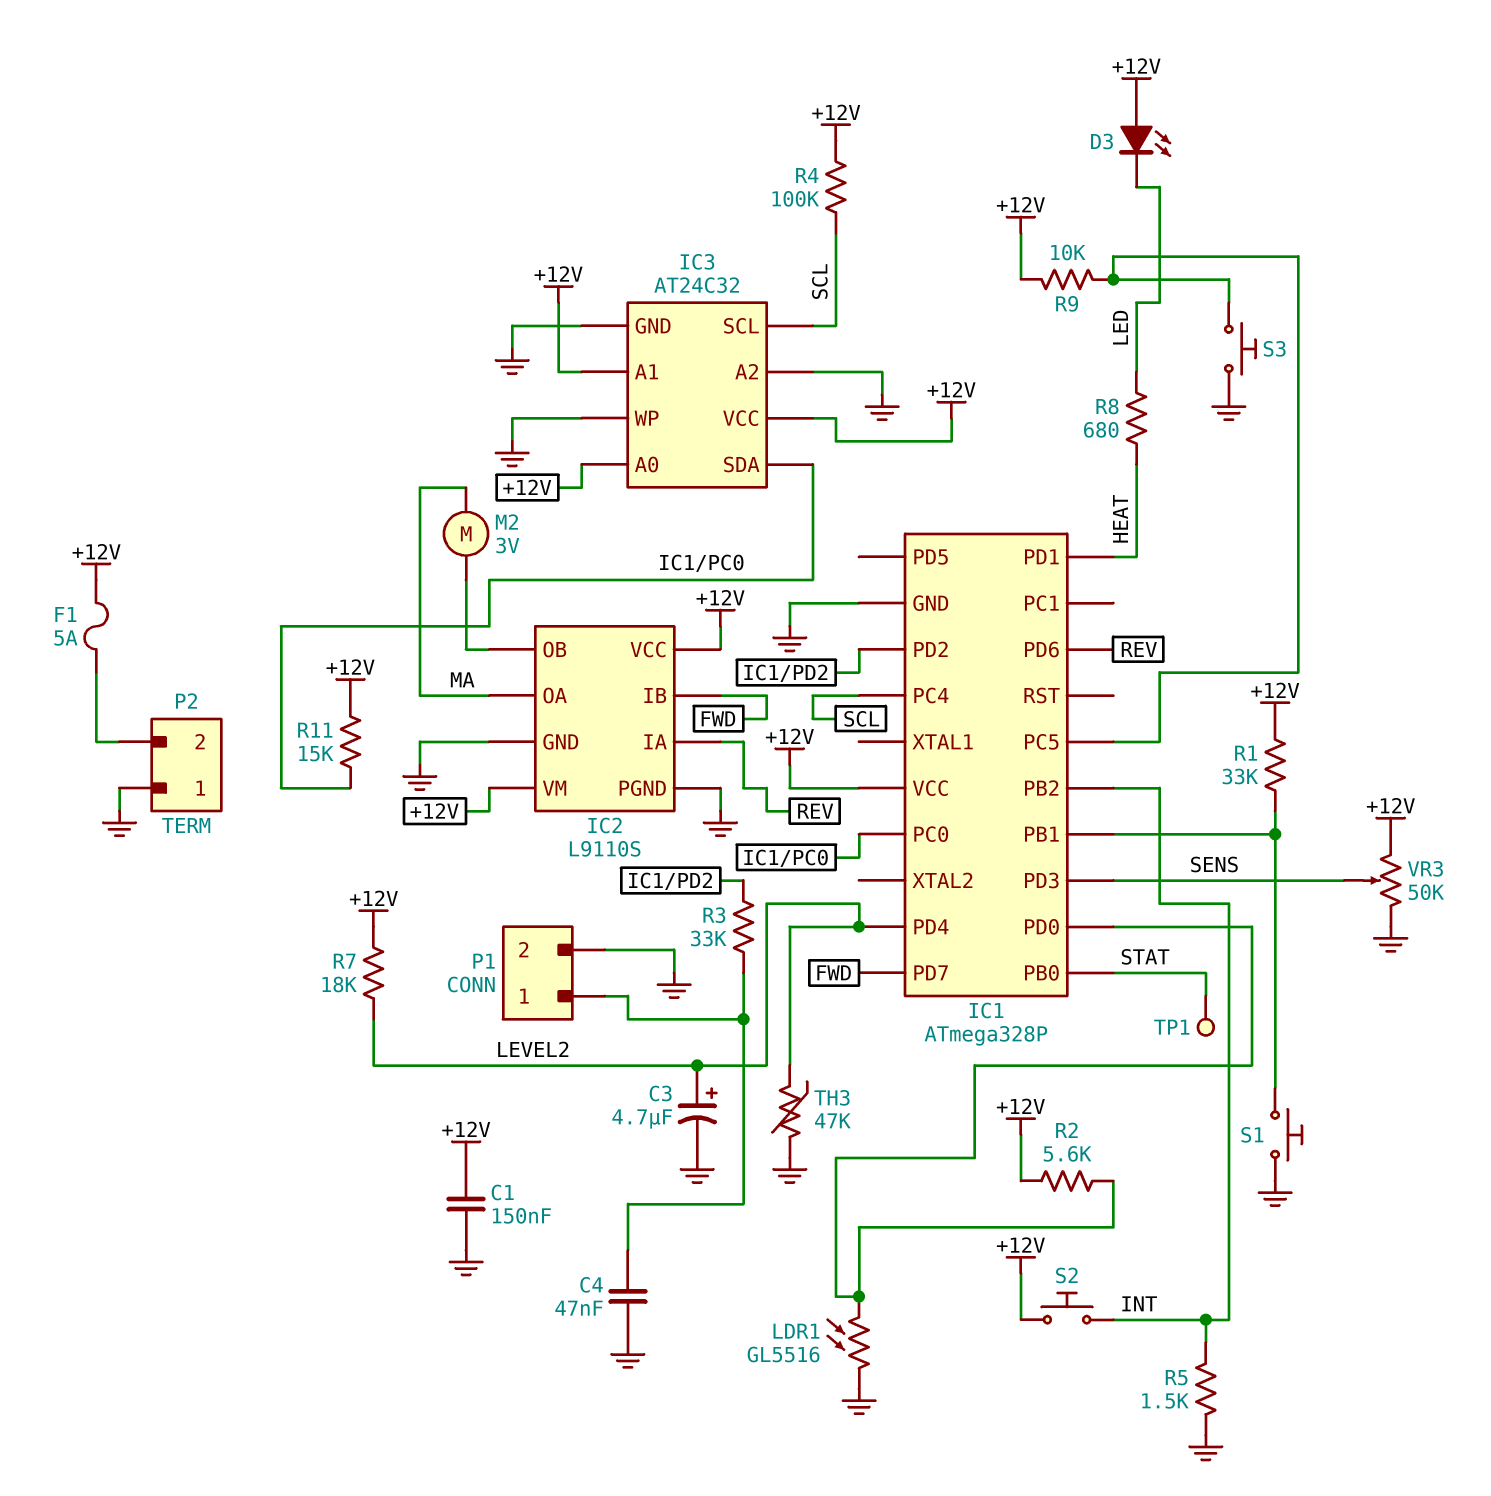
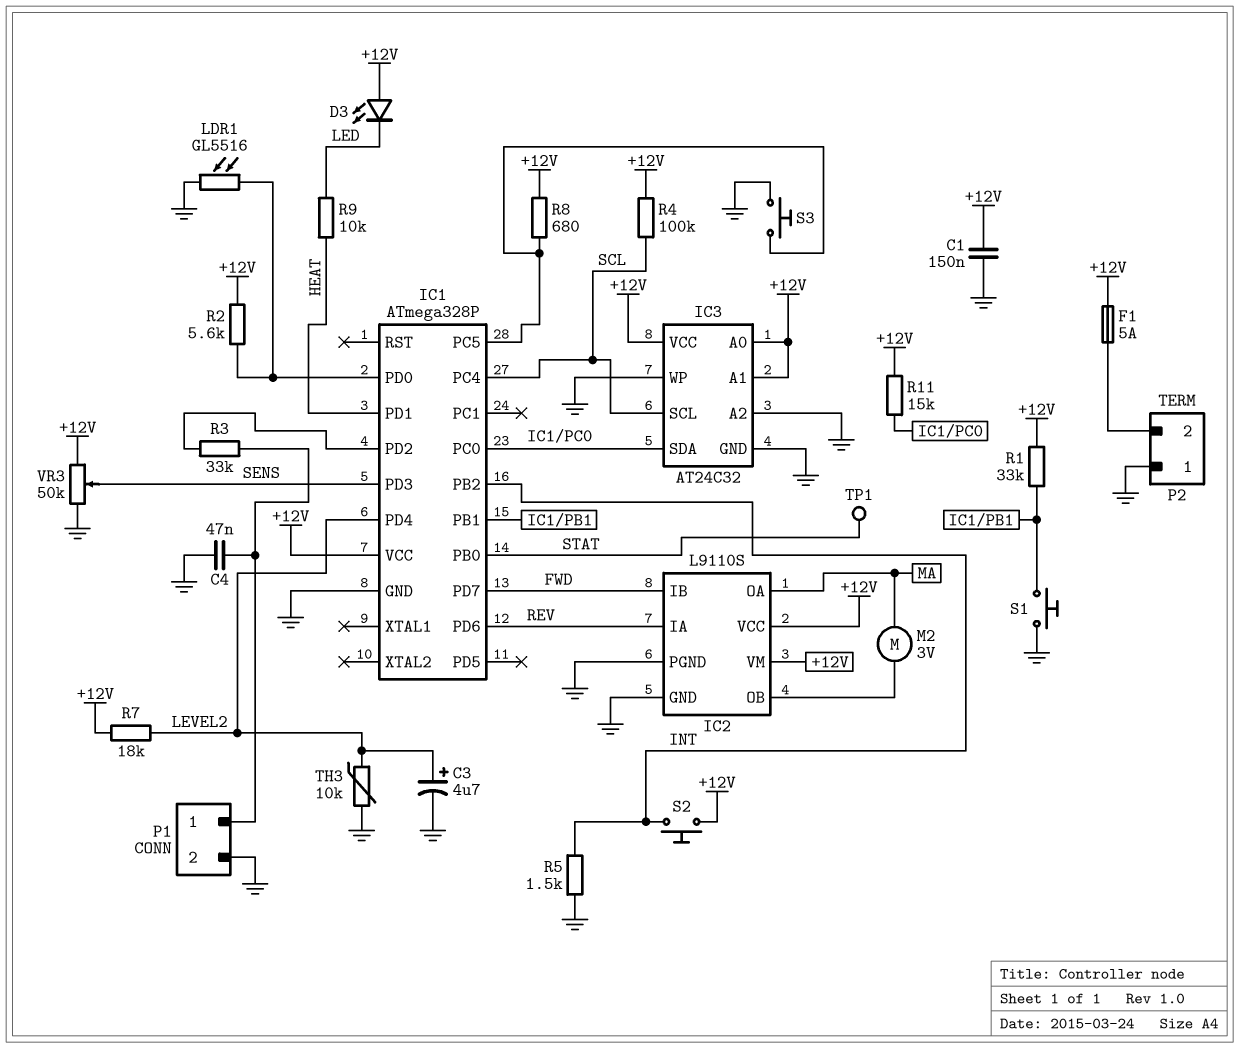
R8: 680 (HEAT, LED) -> 680 (+12V, IC1/PC5)
R9: 10k (+12V, IC1/PC5) -> 10k (HEAT, LED)
TH3: 47k (GND, LEVEL2) -> 10k (GND, LEVEL2)

